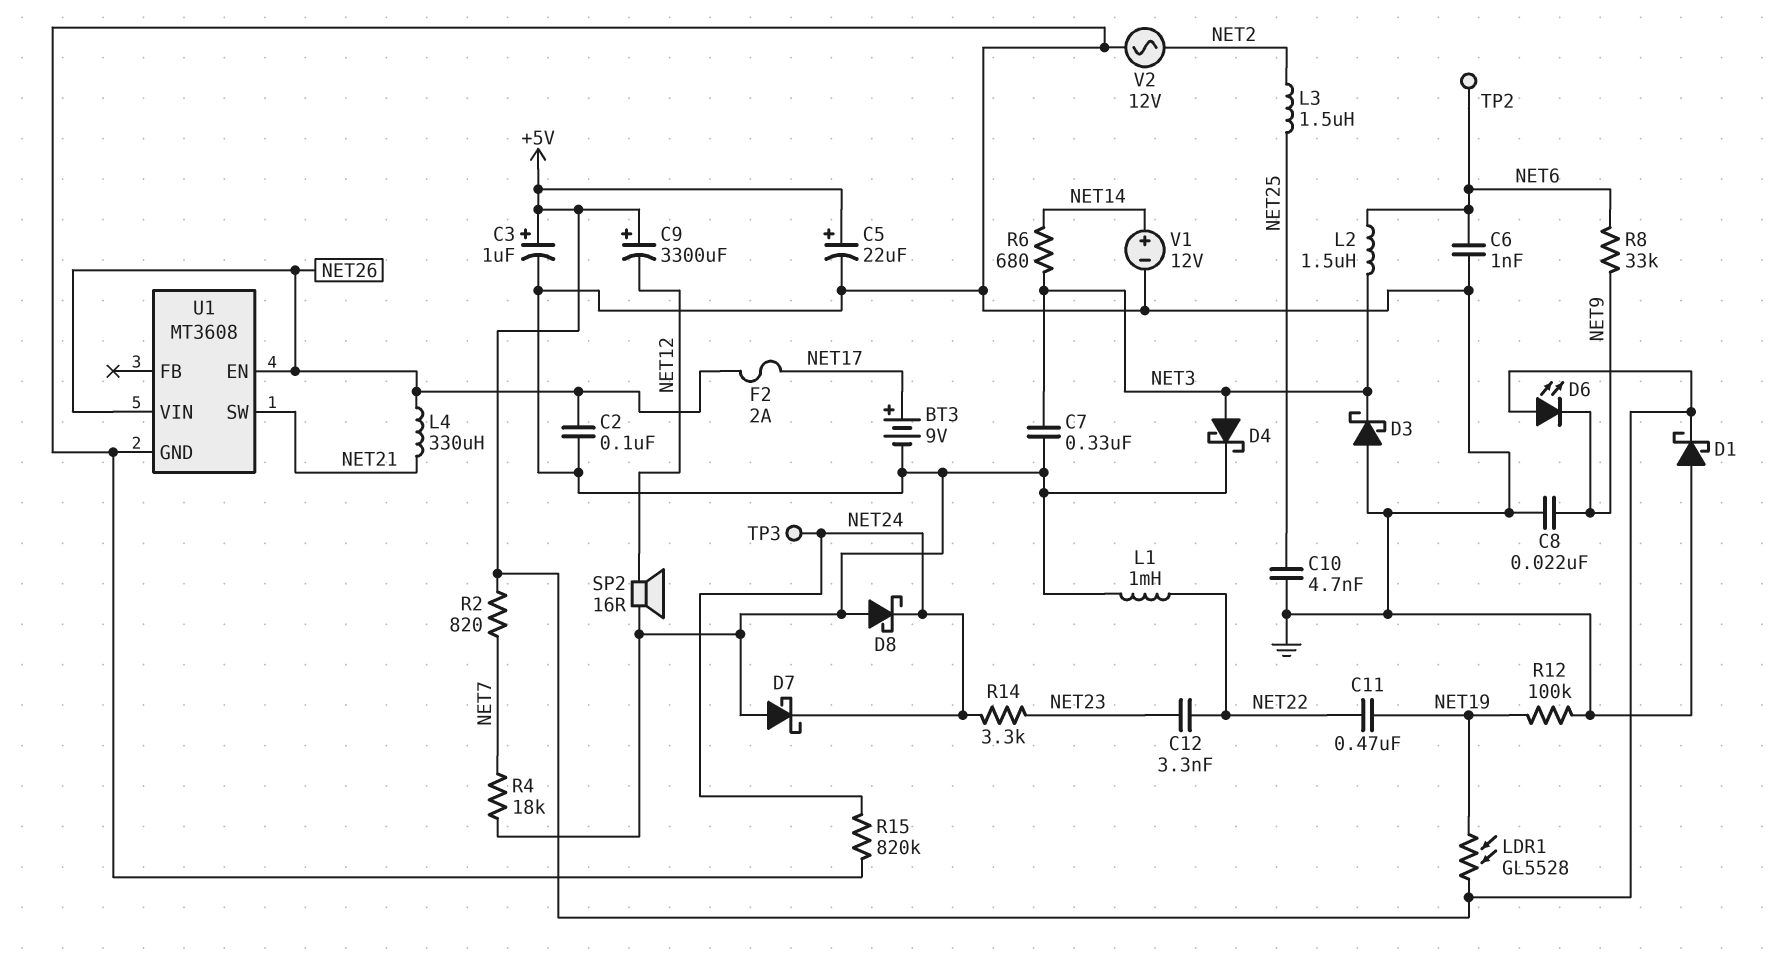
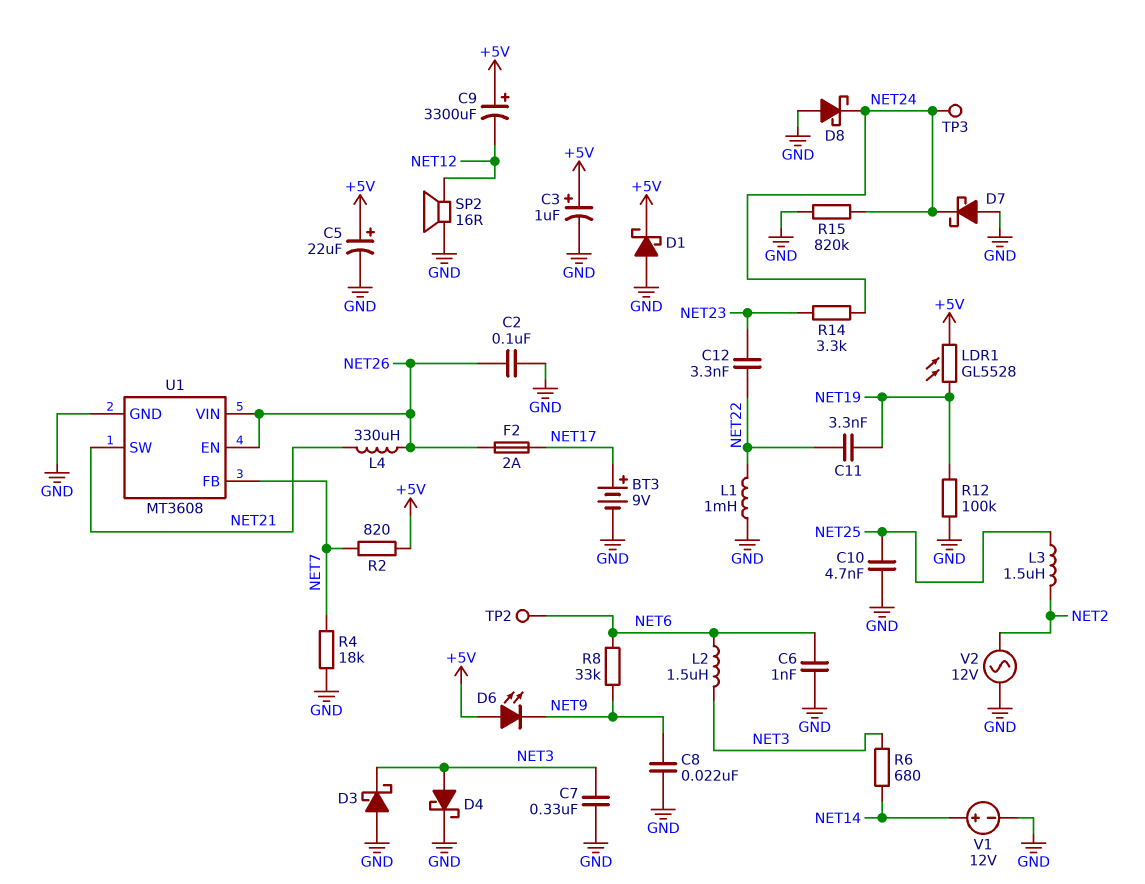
C11: 470nF (NET19, NET22) -> 3.3nF (NET19, NET22)
U1 pin FB: none -> NET7

